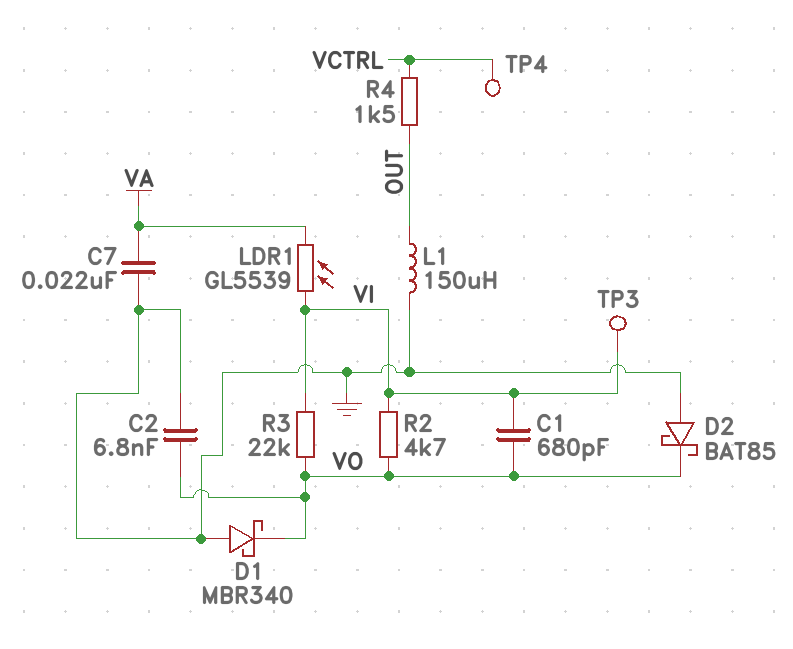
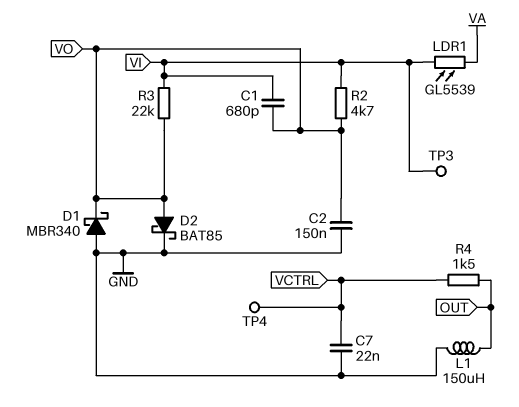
C2: 6.8nF (GND, VO) -> 150nF (GND, VO)
C7: 22nF (GND, VA) -> 22nF (GND, VCTRL)
D2: schottky BAT85 (A GND, K VO) -> schottky BAT85 (A VO, K GND)

